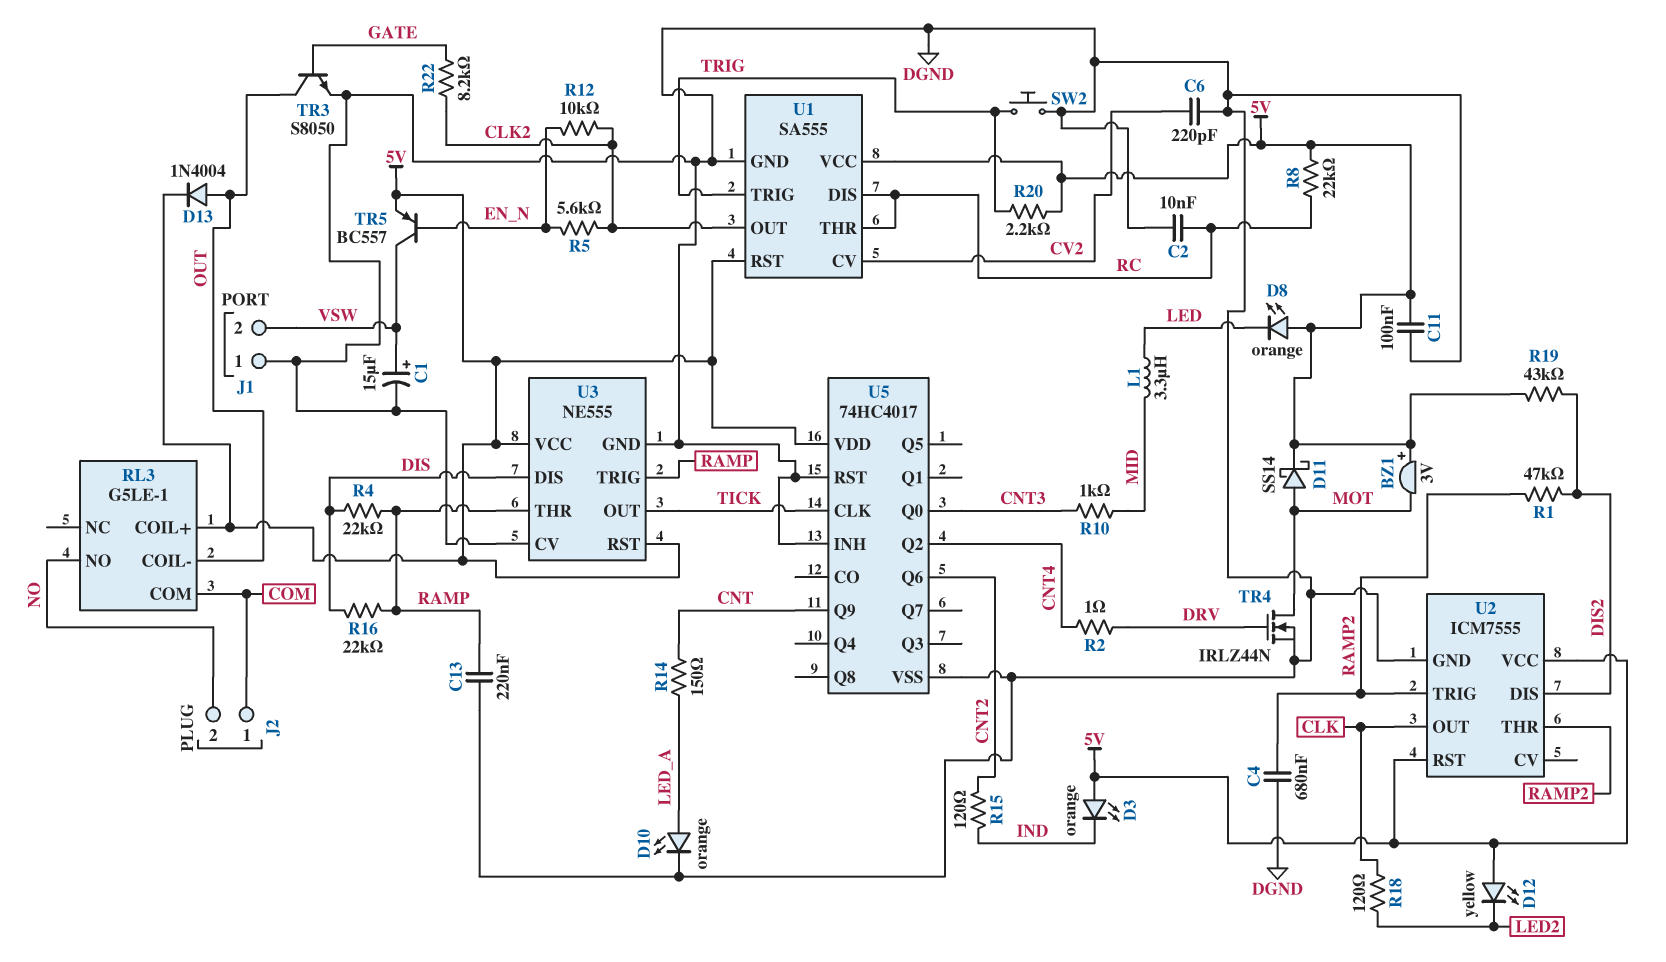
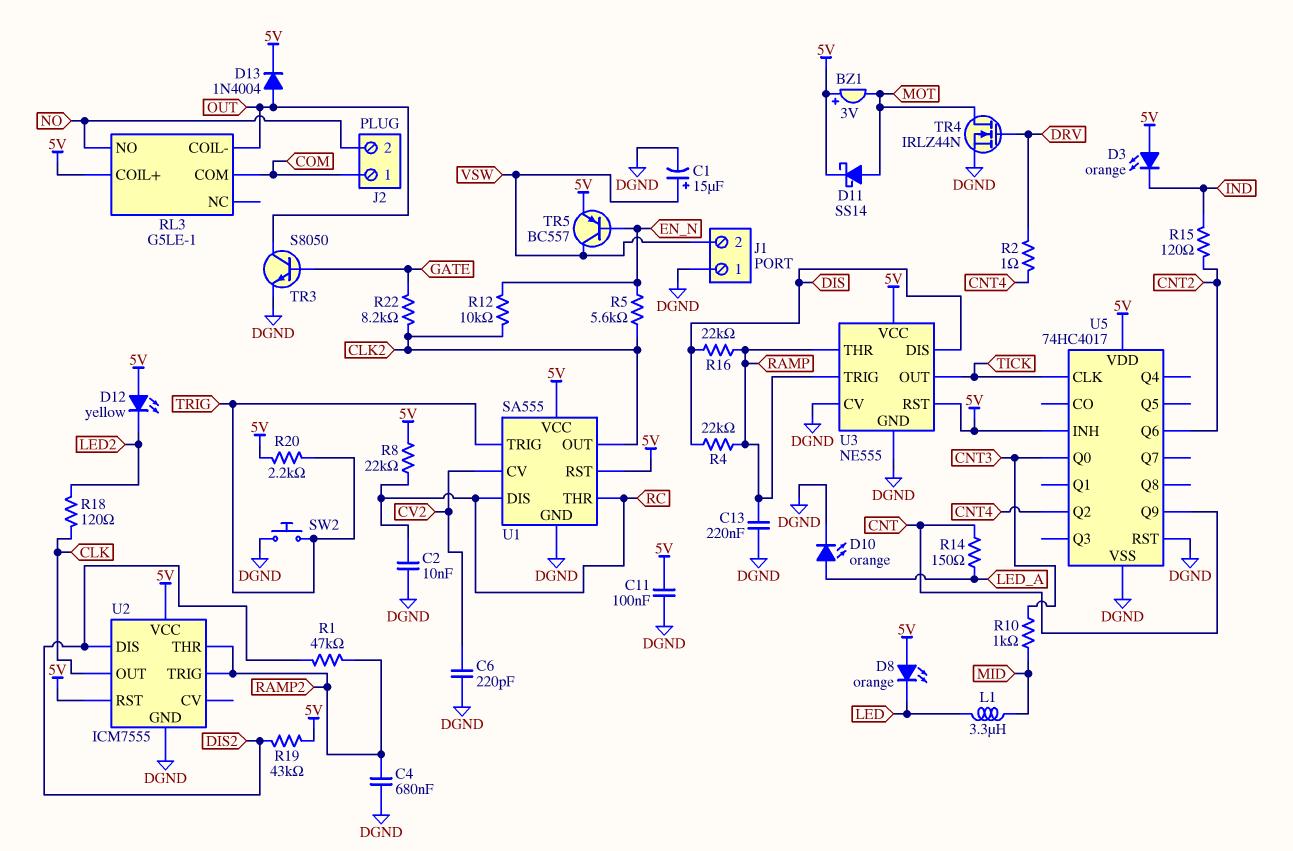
U5 pin INH: DGND -> 5V

